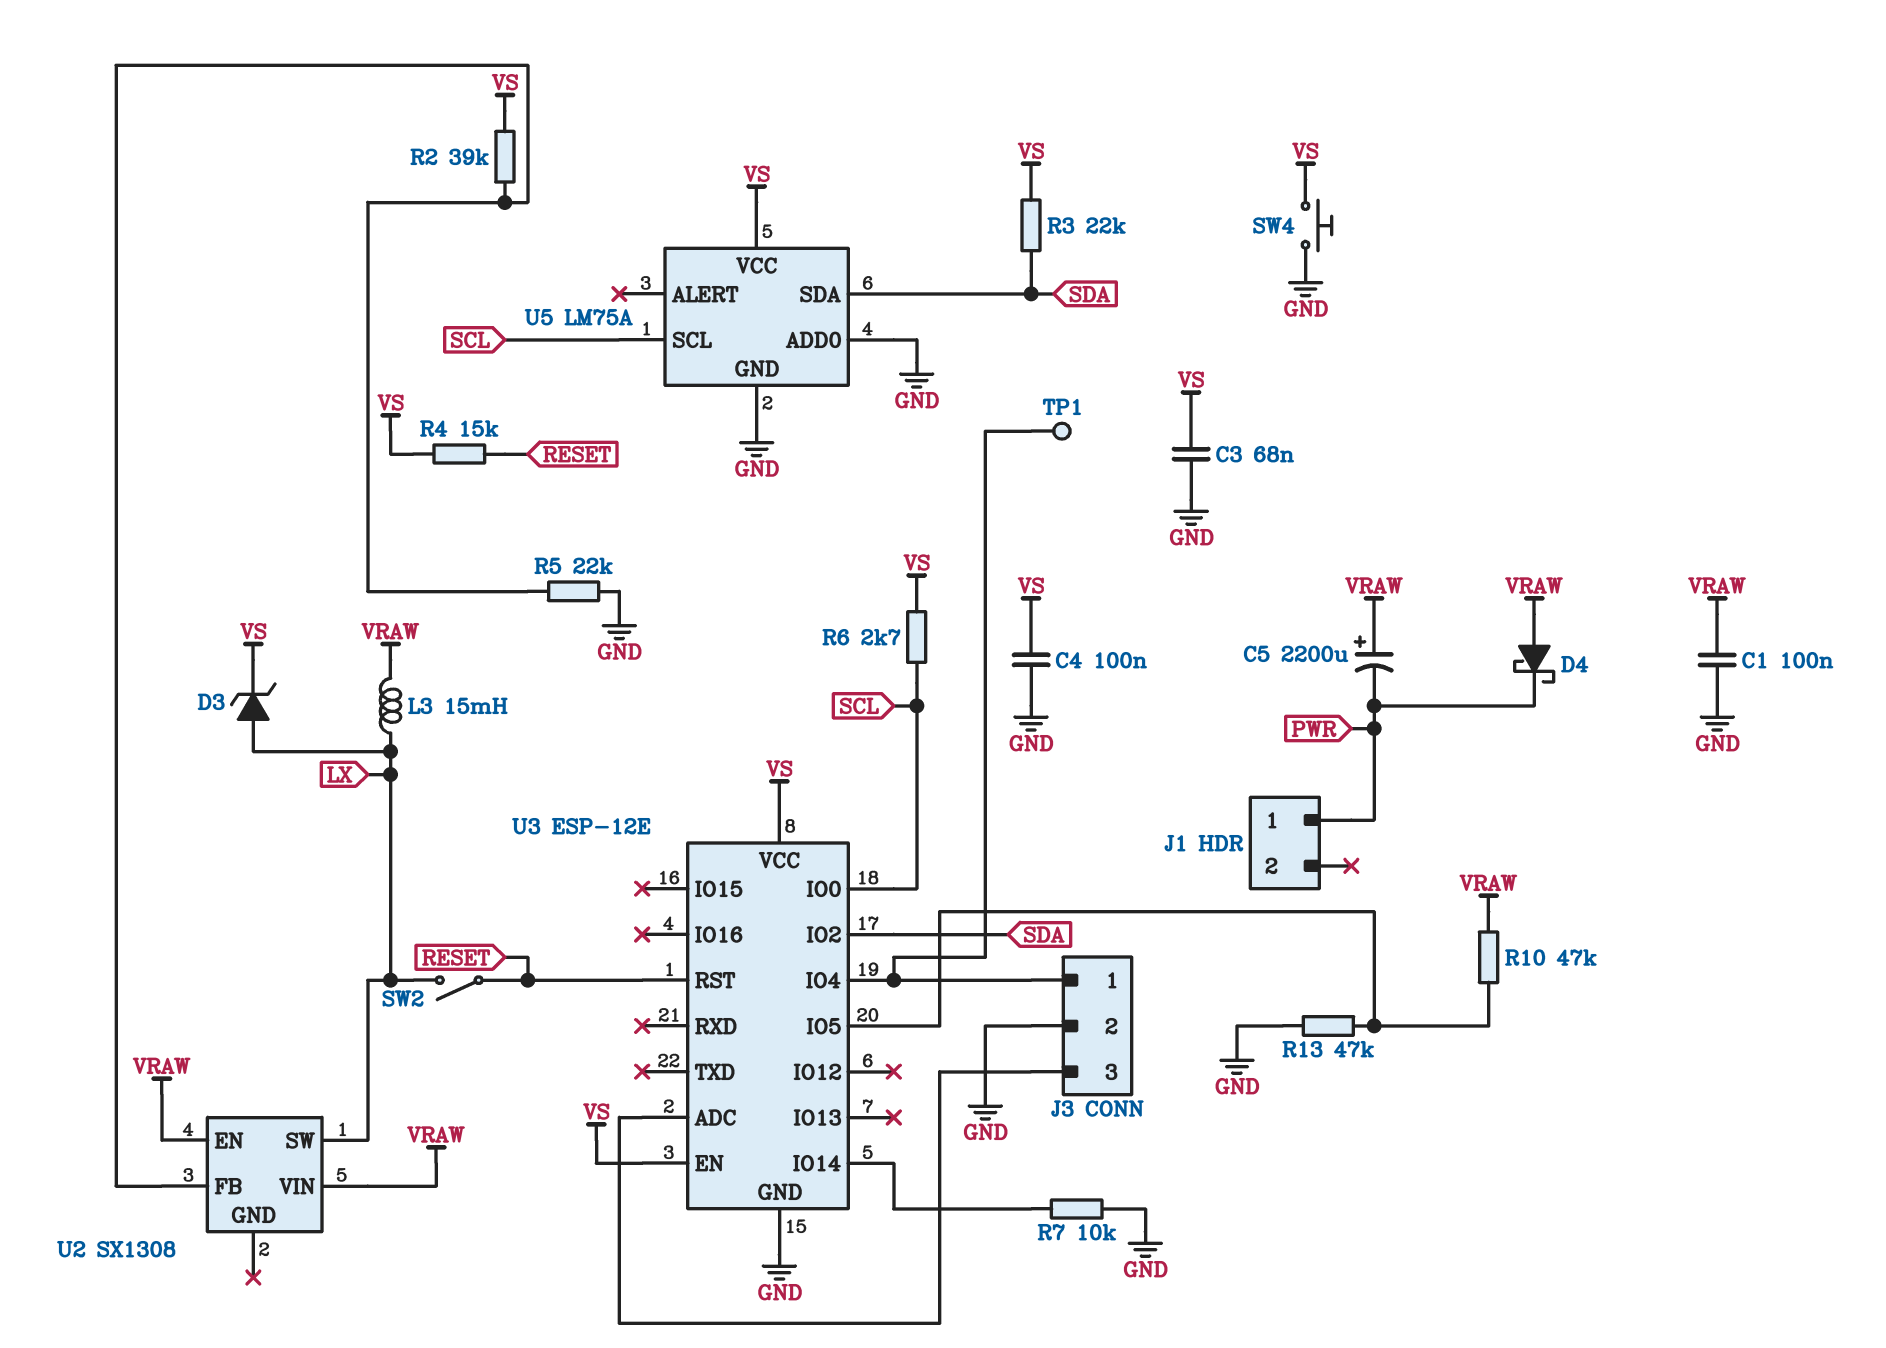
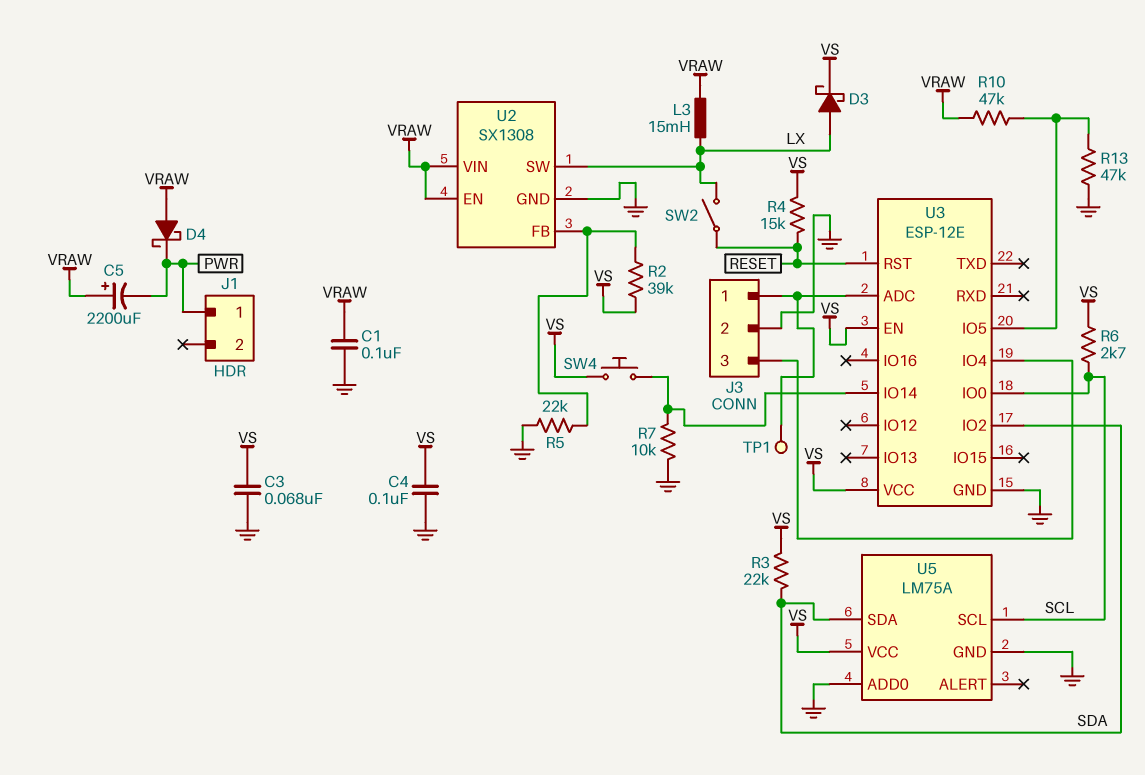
D3: zener (A LX, K VS) -> schottky (A LX, K VS)
SW4: button (GND, VS) -> button (U3/IO14, VS)
U2 pin GND: none -> GND
U3 pin ADC: J3/3 -> J3/1
U3 pin IO4: J3/1 -> J3/3

